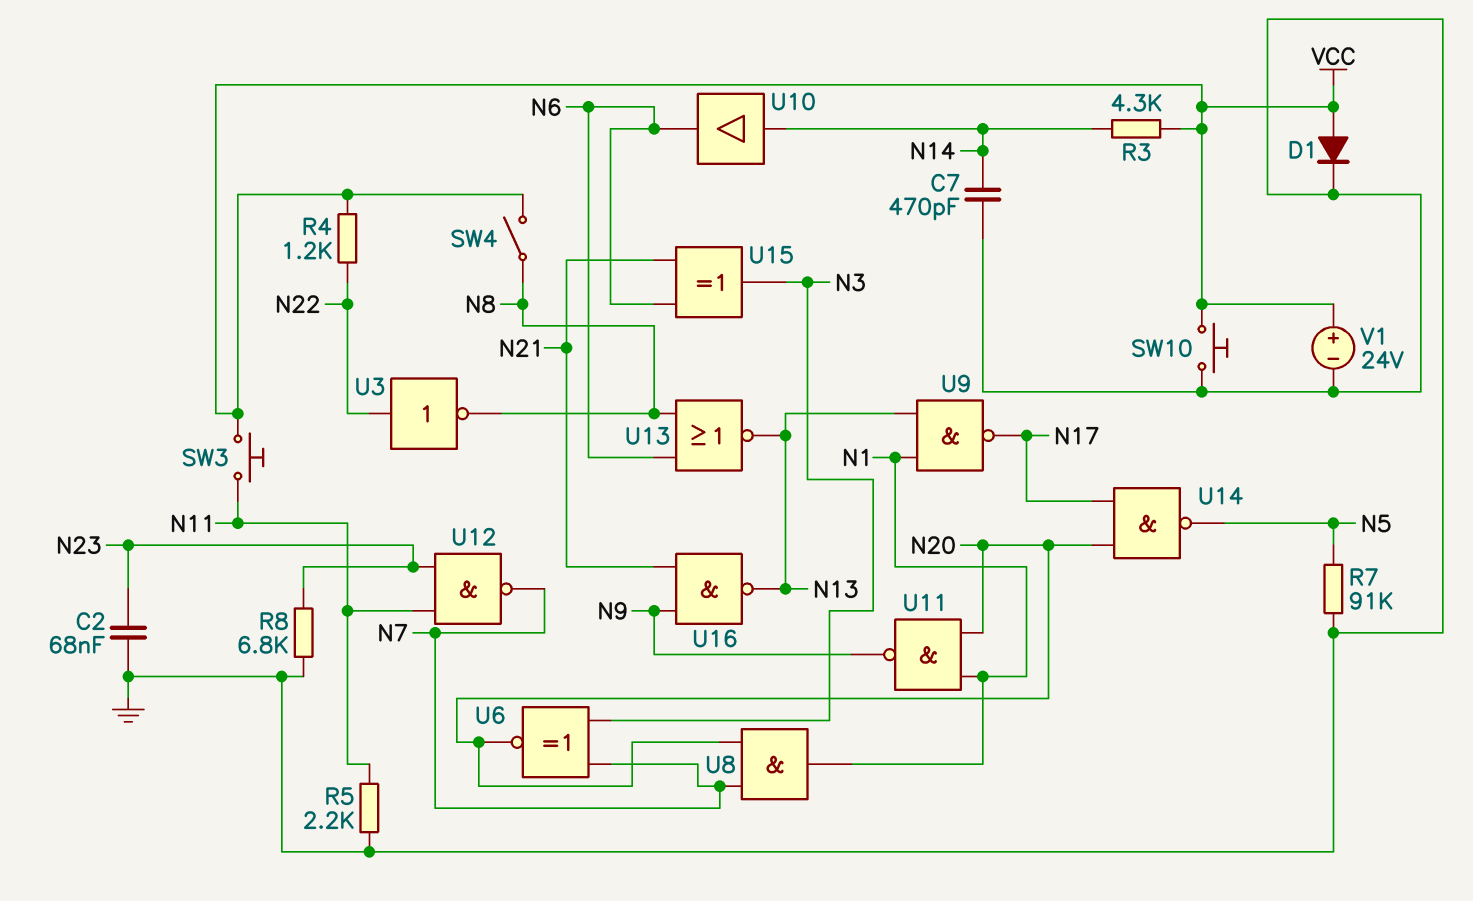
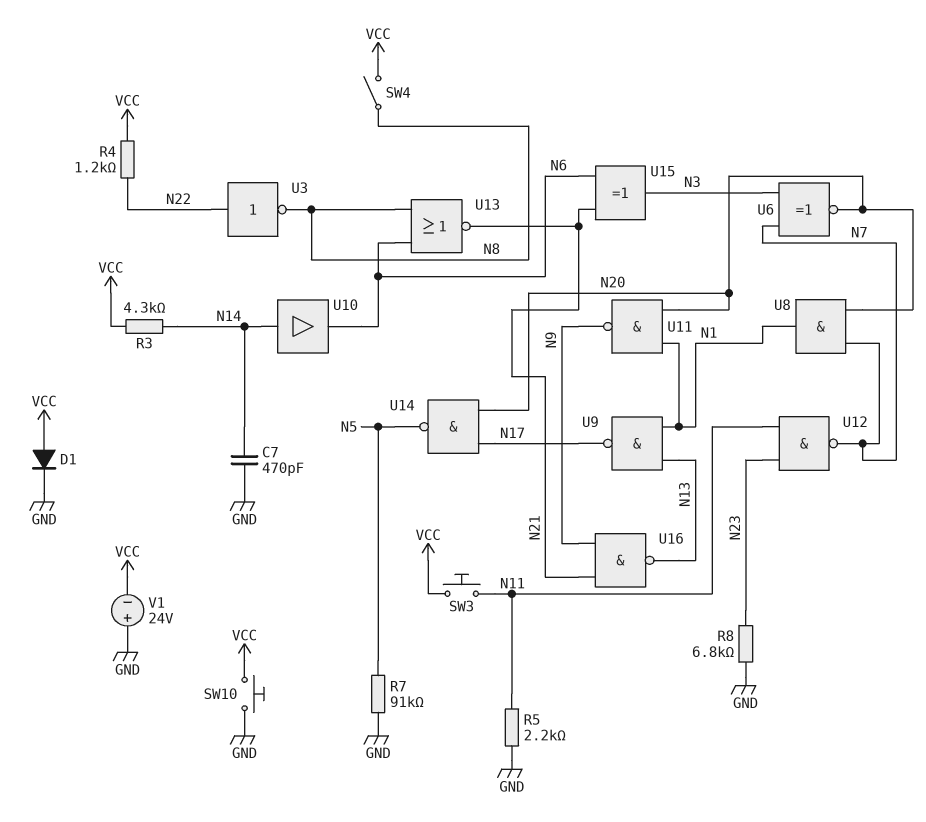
C2: 68nF (GND, N23) -> none
U13: NOR (in N6, in N8, out N13) -> NOR (in N6, in N8, out N21)
V1: 24V (plus VCC, minus GND) -> 24V (plus GND, minus VCC)

